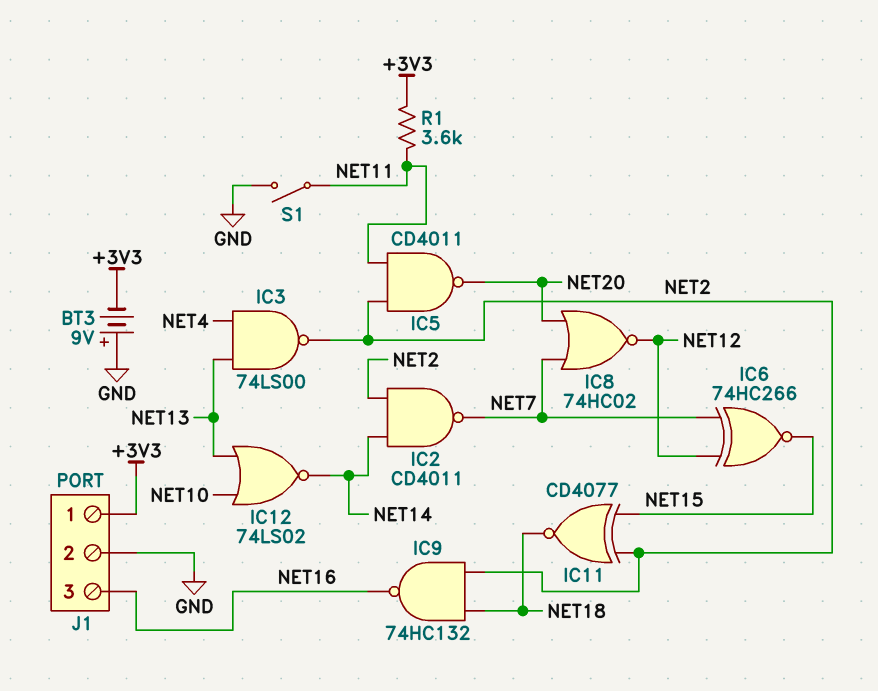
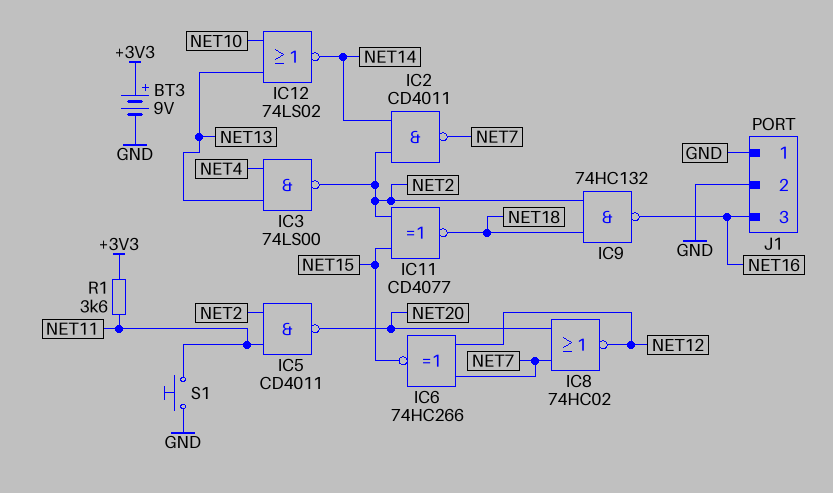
BT3: 9V (plus GND, minus +3V3) -> 9V (plus +3V3, minus GND)
J1 pin 1: +3V3 -> GND
S1: switch (GND, NET11) -> button (GND, NET11)

